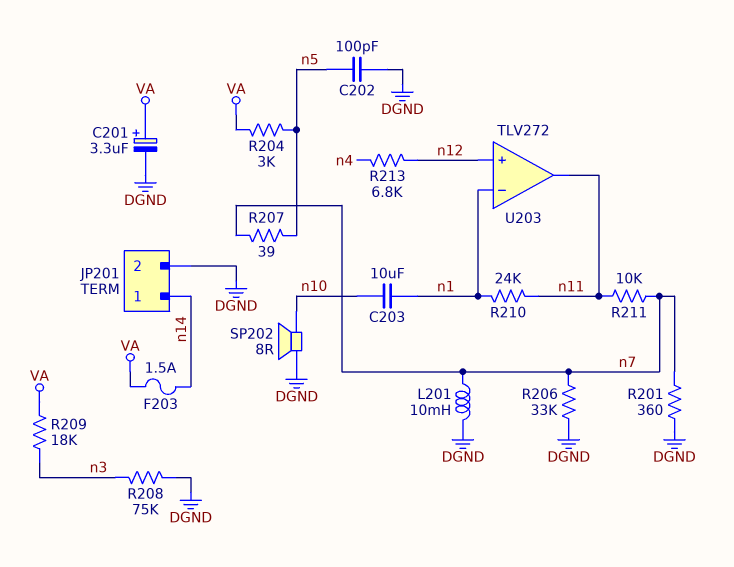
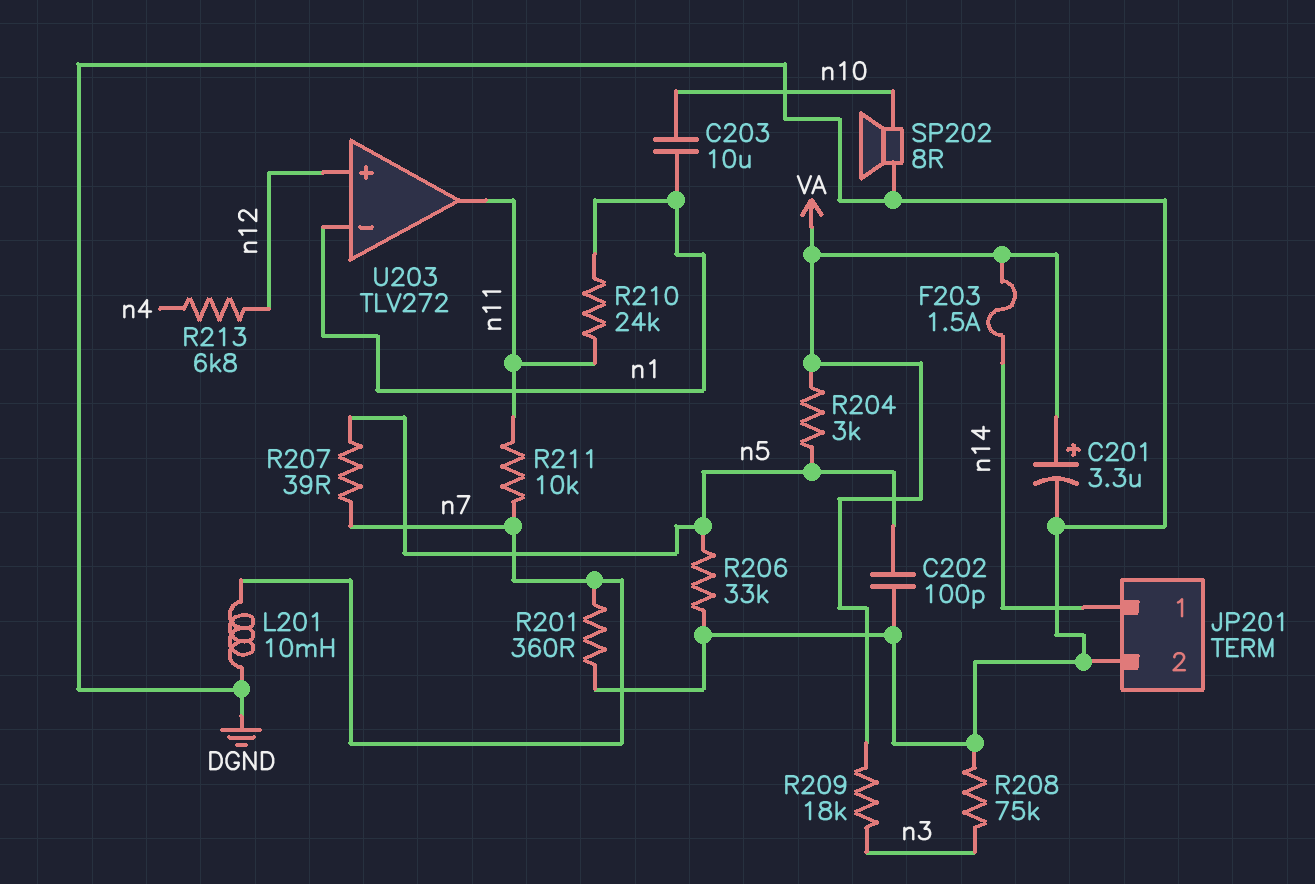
R206: 33k (DGND, n7) -> 33k (DGND, n5)

